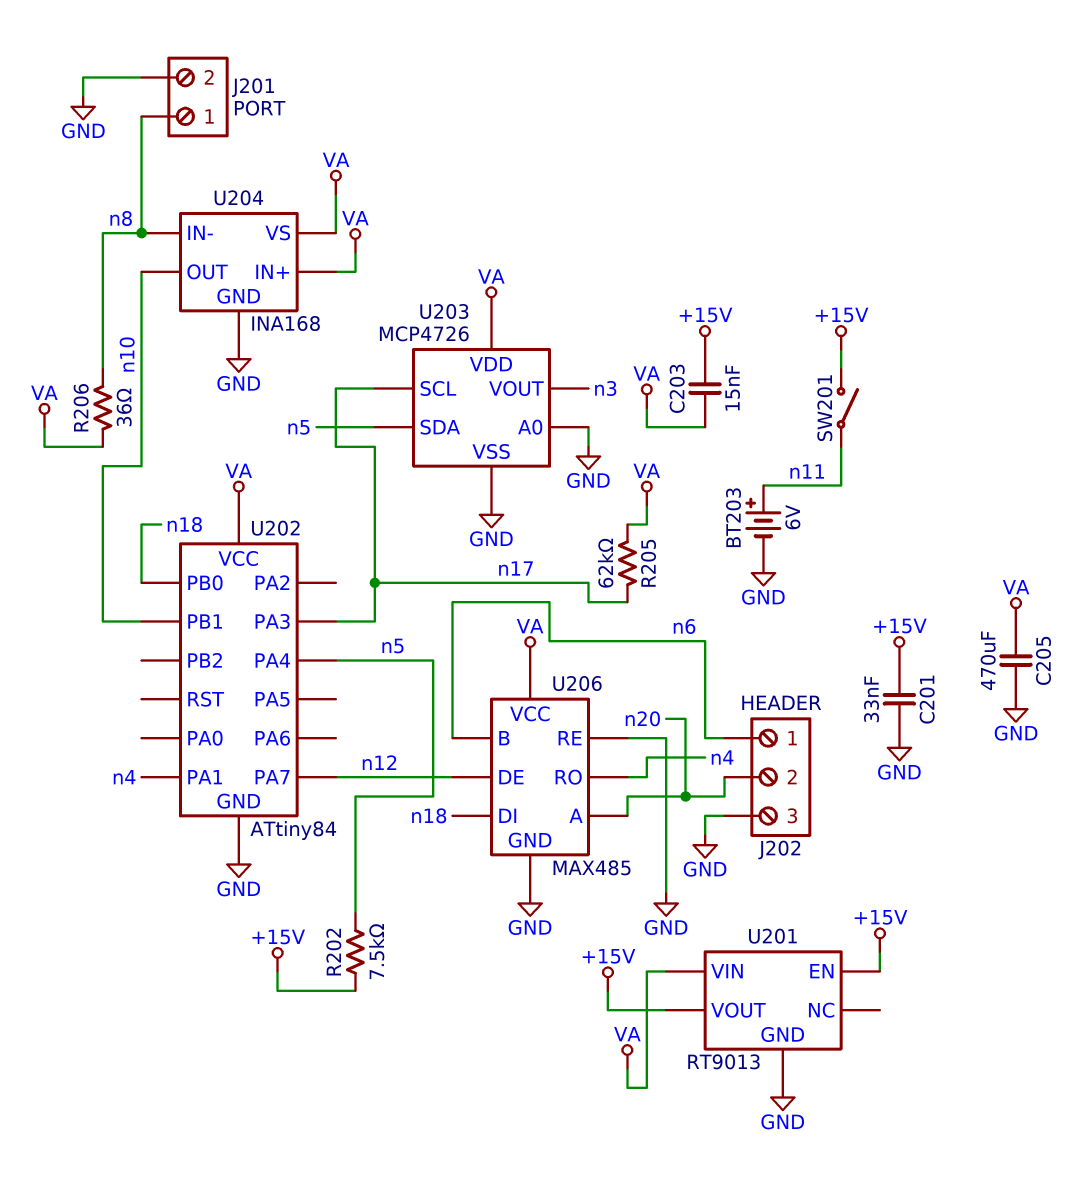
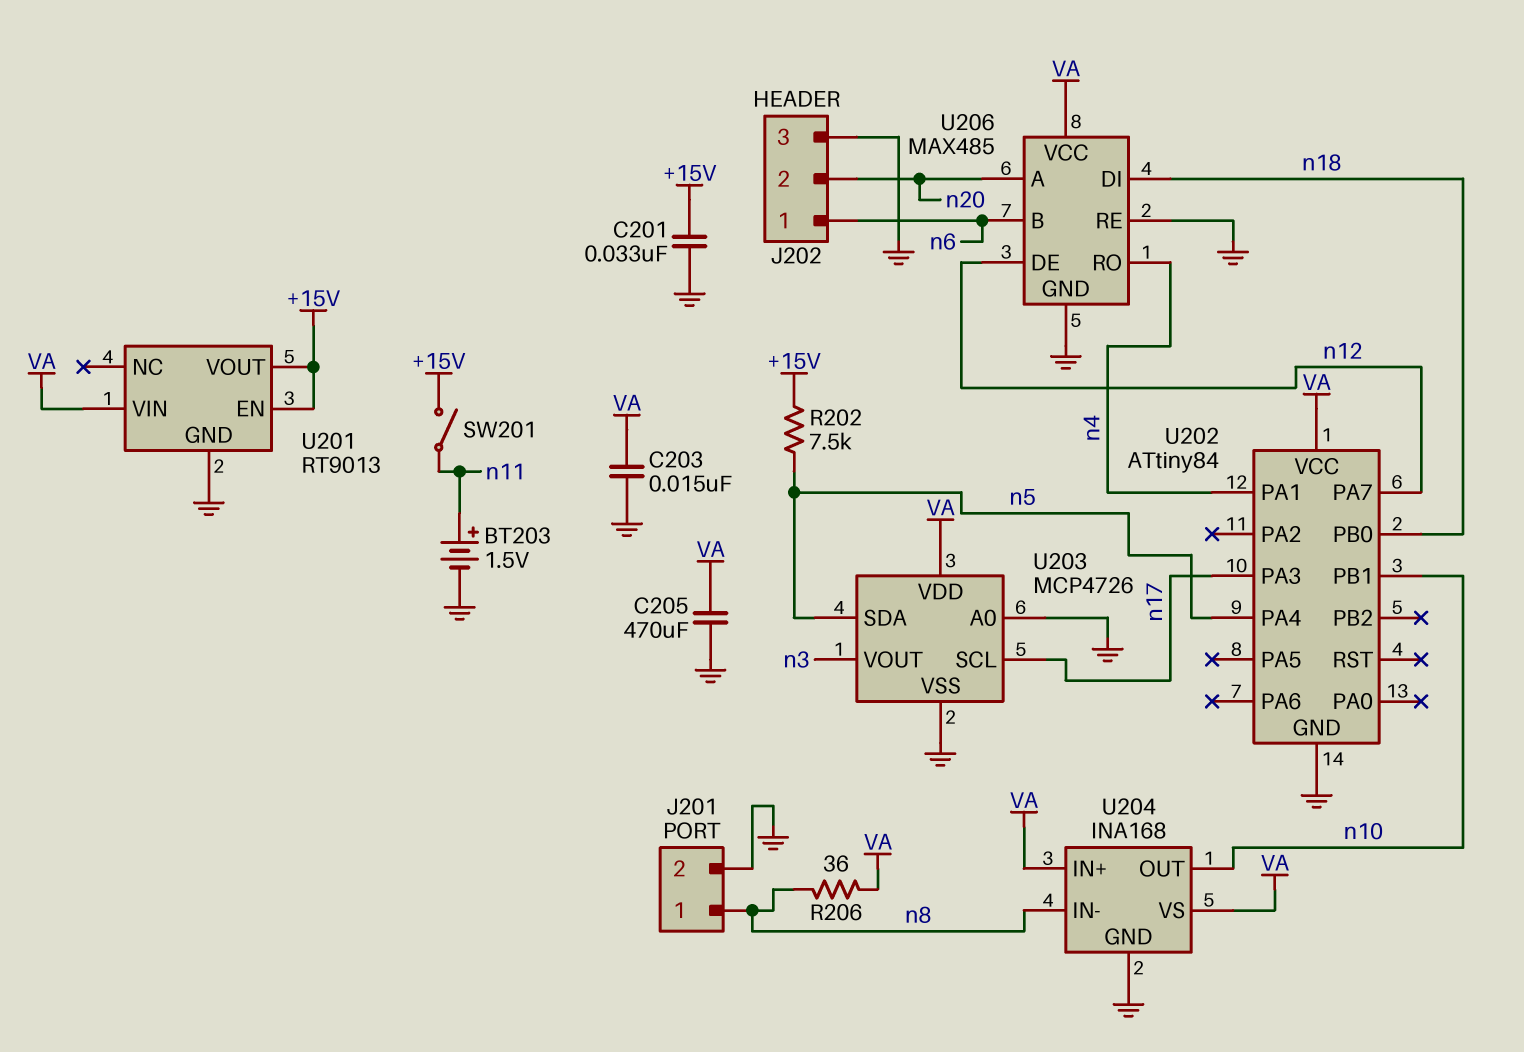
BT203: 6V (plus n11, minus GND) -> 1.5V (plus n11, minus GND)
C203: 15nF (+15V, VA) -> 15nF (GND, VA)
R205: 62k (VA, n17) -> none

